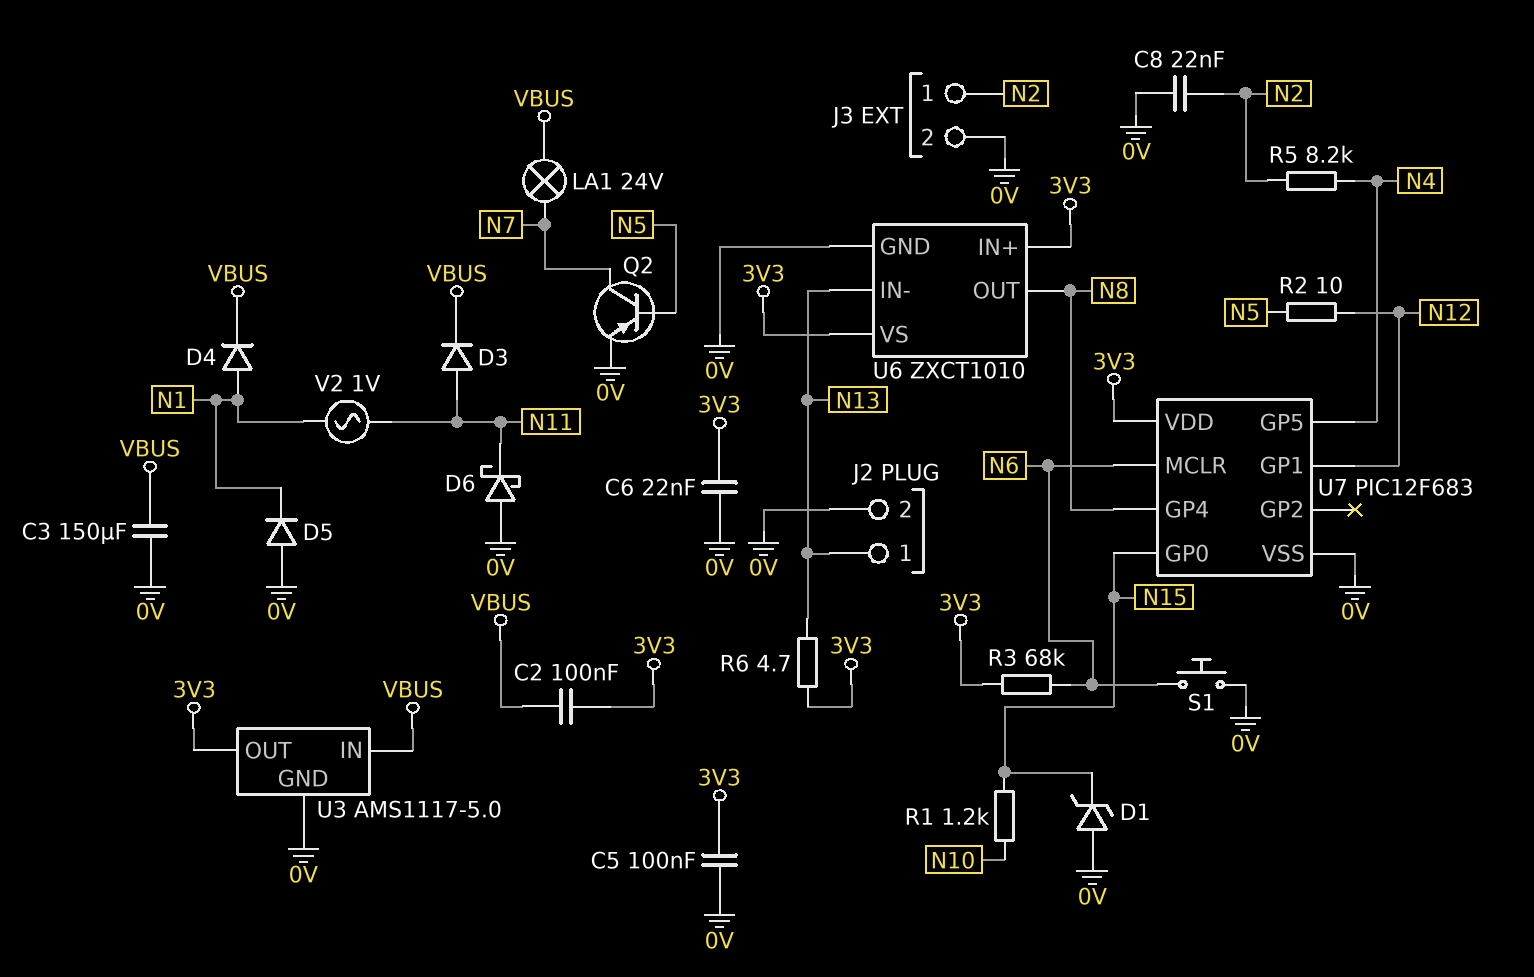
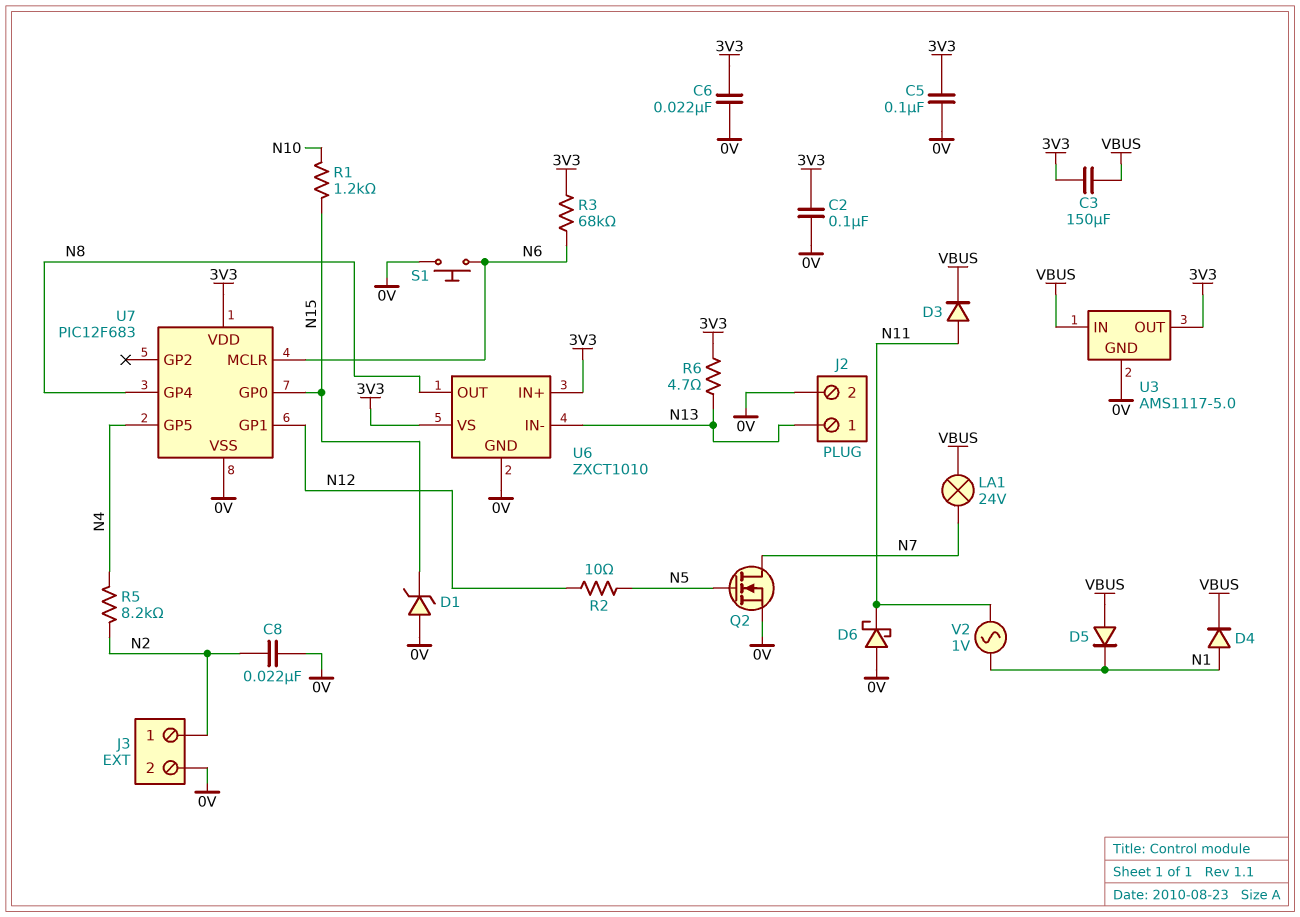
C2: 100nF (3V3, VBUS) -> 100nF (0V, 3V3)
C3: 150uF (0V, VBUS) -> 150uF (3V3, VBUS)
D5: diode (A 0V, K N1) -> diode (A VBUS, K N1)
Q2: PNP (B N5, C N7, E 0V) -> NMOS (G N5, D N7, S 0V)

